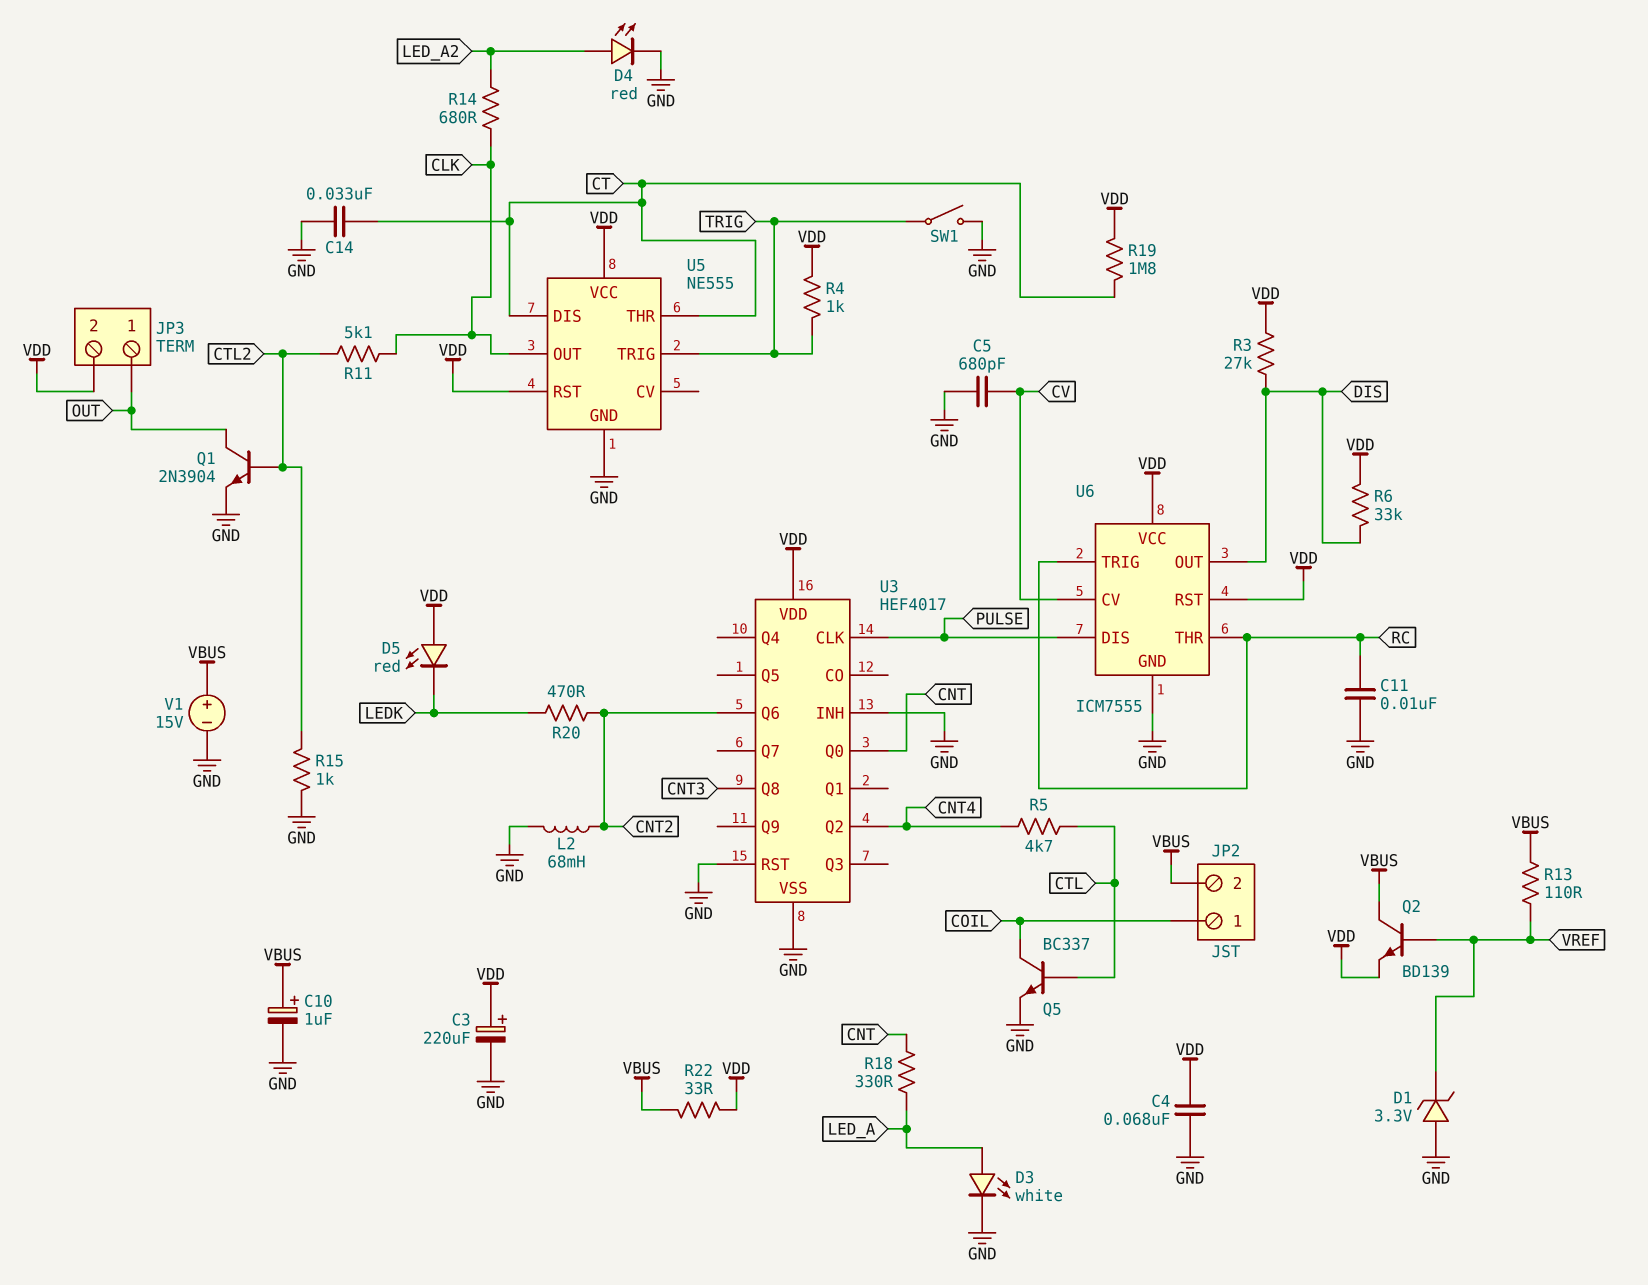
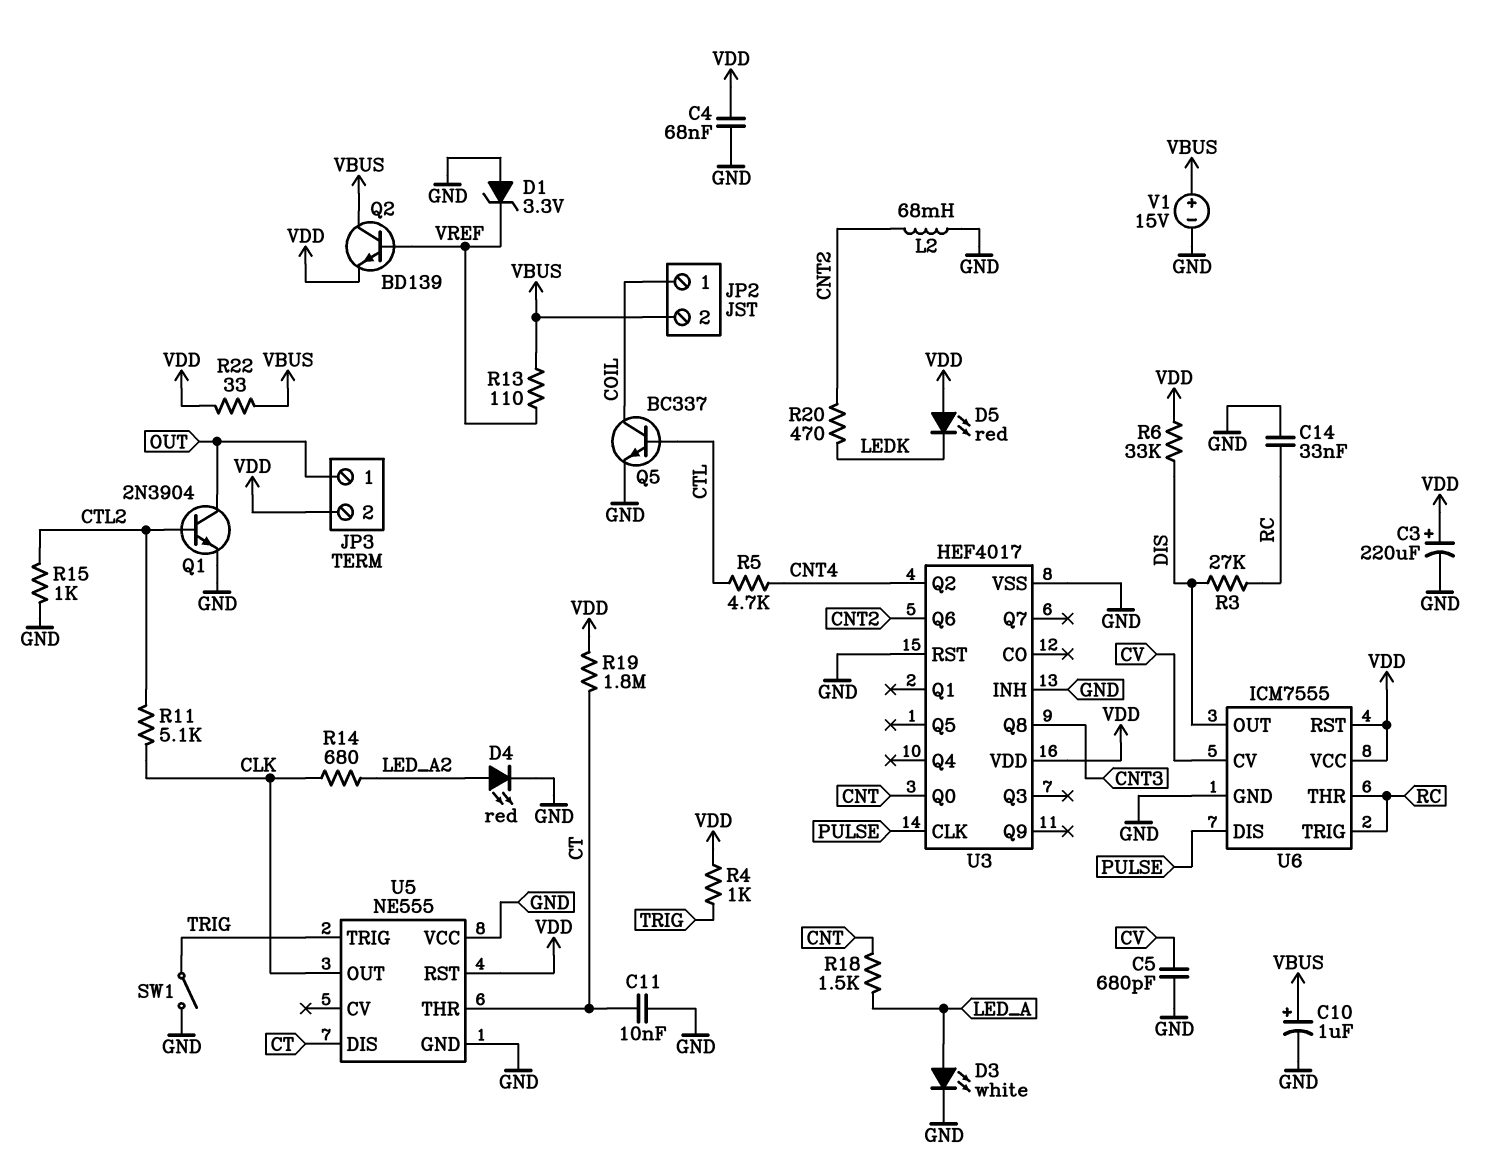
C11: 10nF (GND, RC) -> 10nF (CT, GND)
C14: 33nF (CT, GND) -> 33nF (GND, RC)
R3: 27k (DIS, VDD) -> 27k (DIS, RC)
R18: 330 (CNT, LED_A) -> 1.5k (CNT, LED_A)
U5 pin VCC: VDD -> GND

